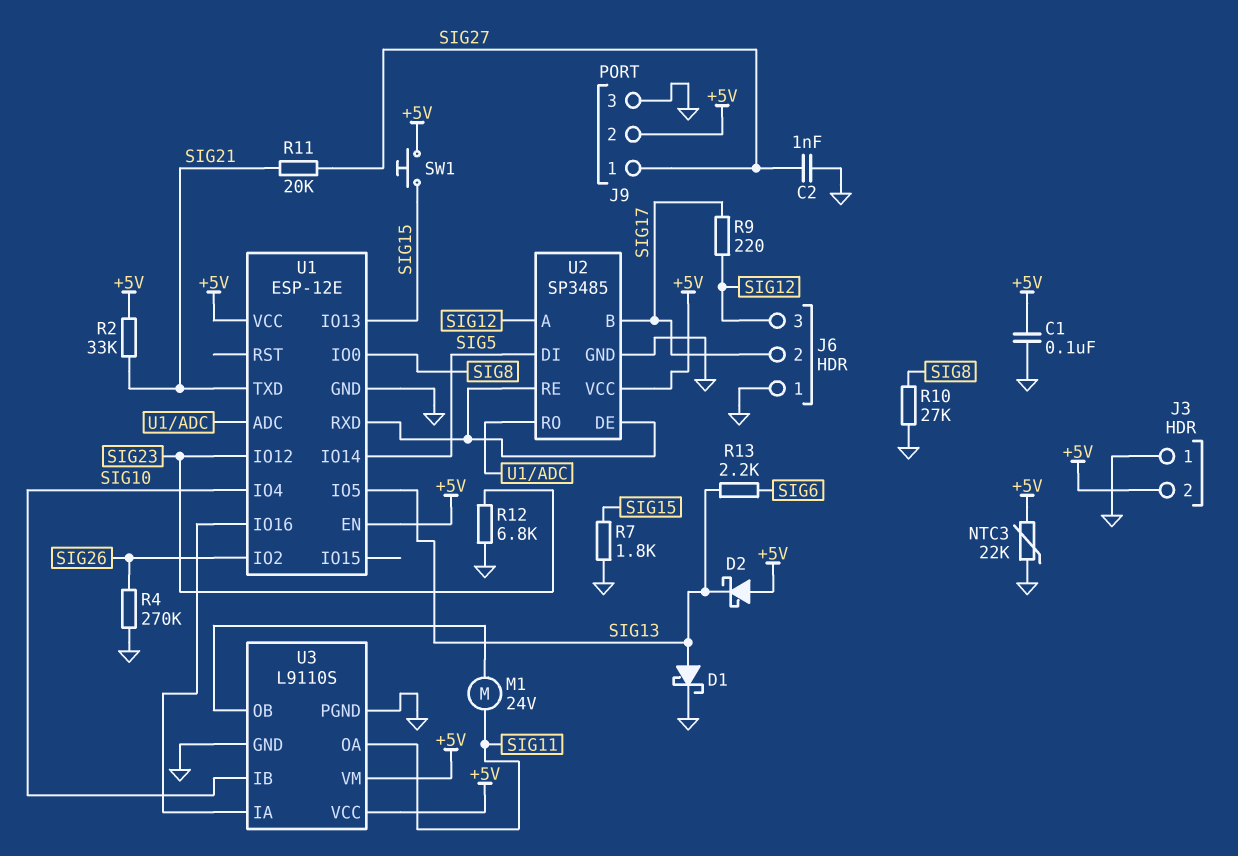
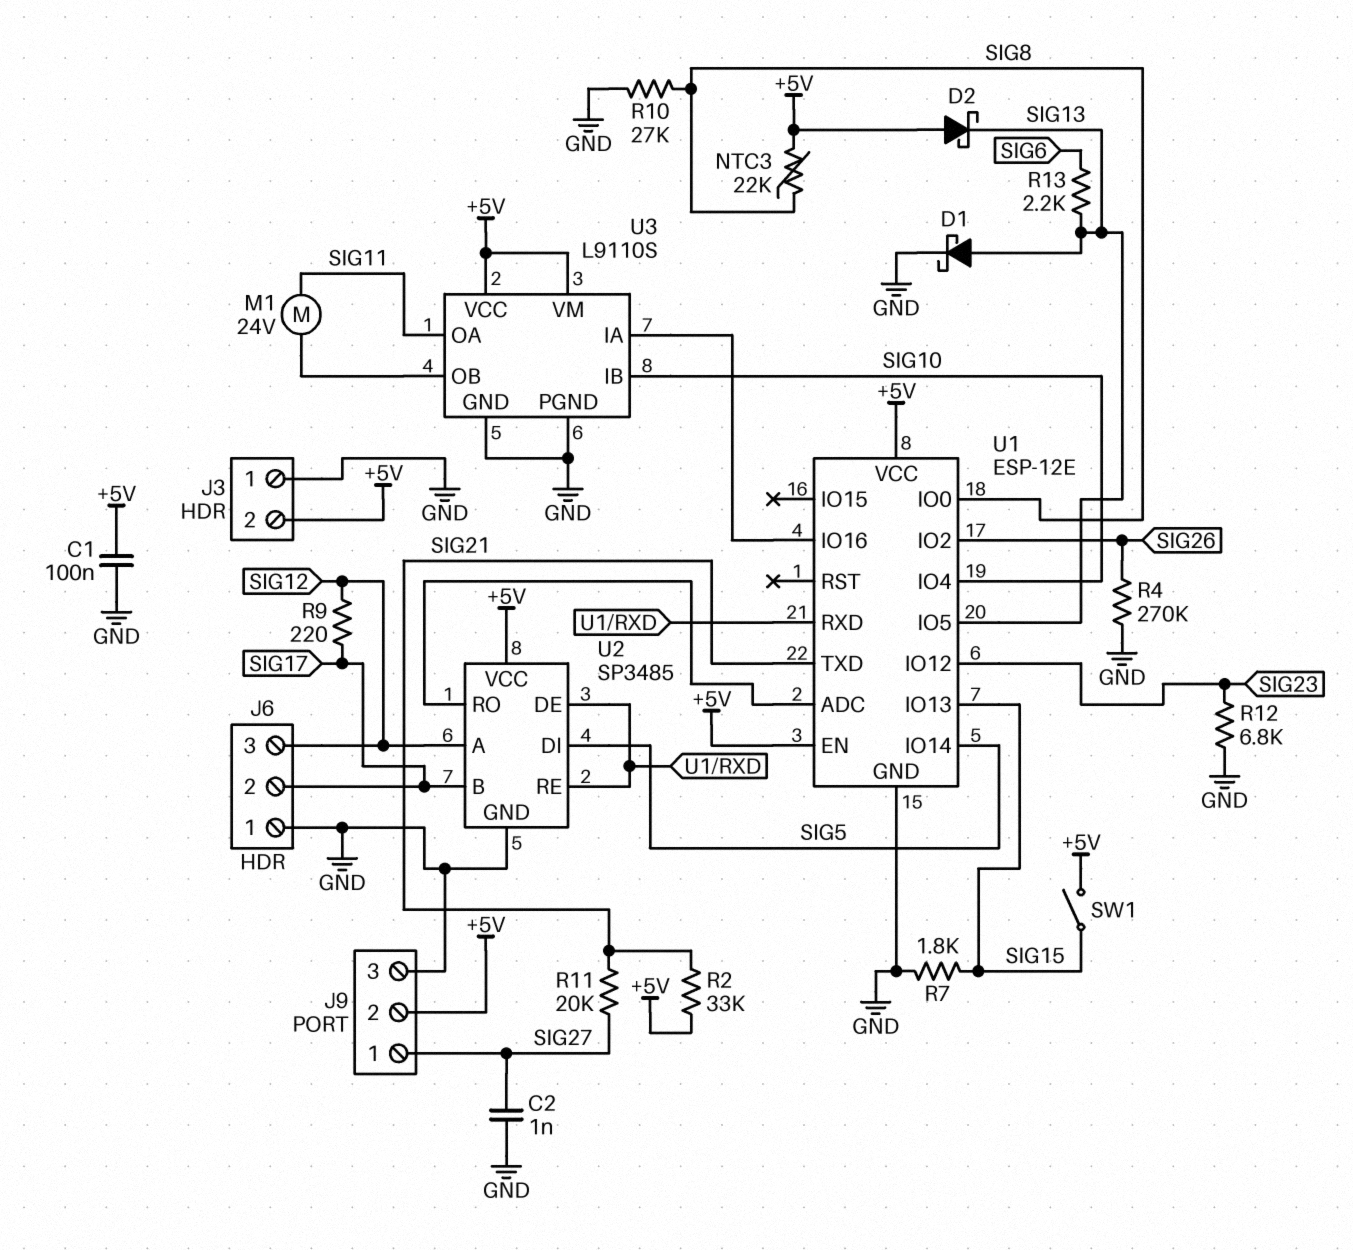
NTC3: 22k (+5V, GND) -> 22k (+5V, SIG8)
SW1: button (+5V, SIG15) -> switch (+5V, SIG15)

